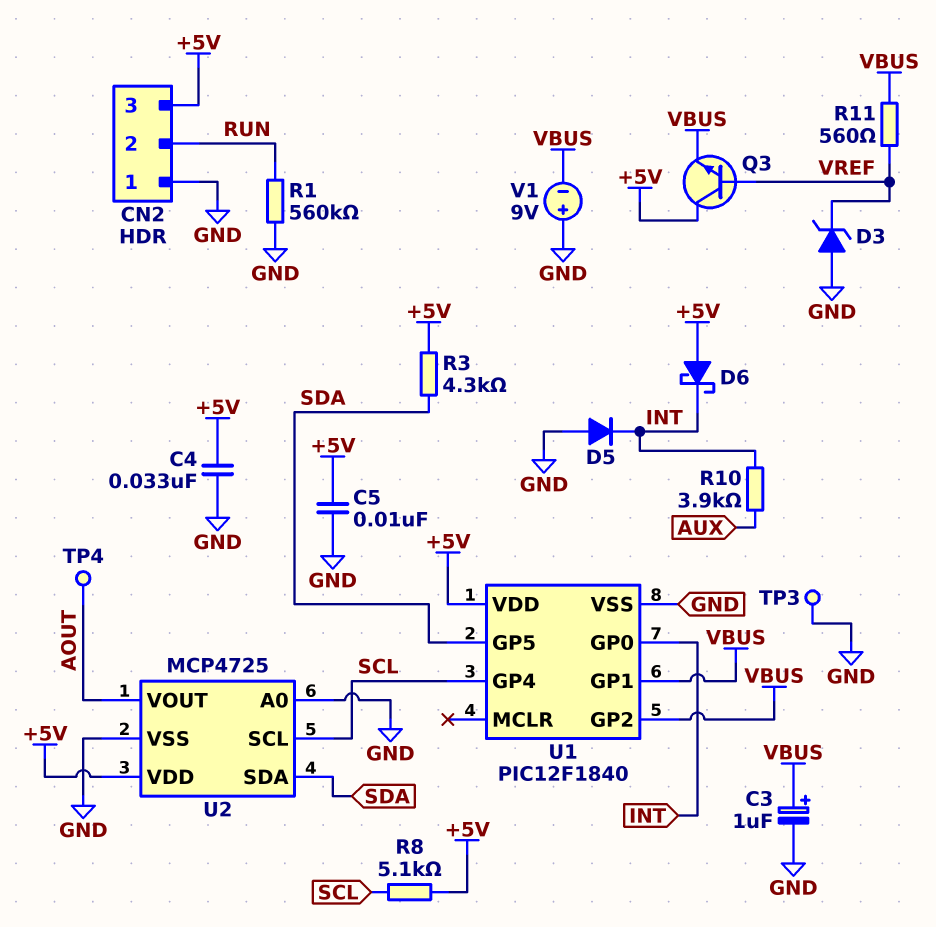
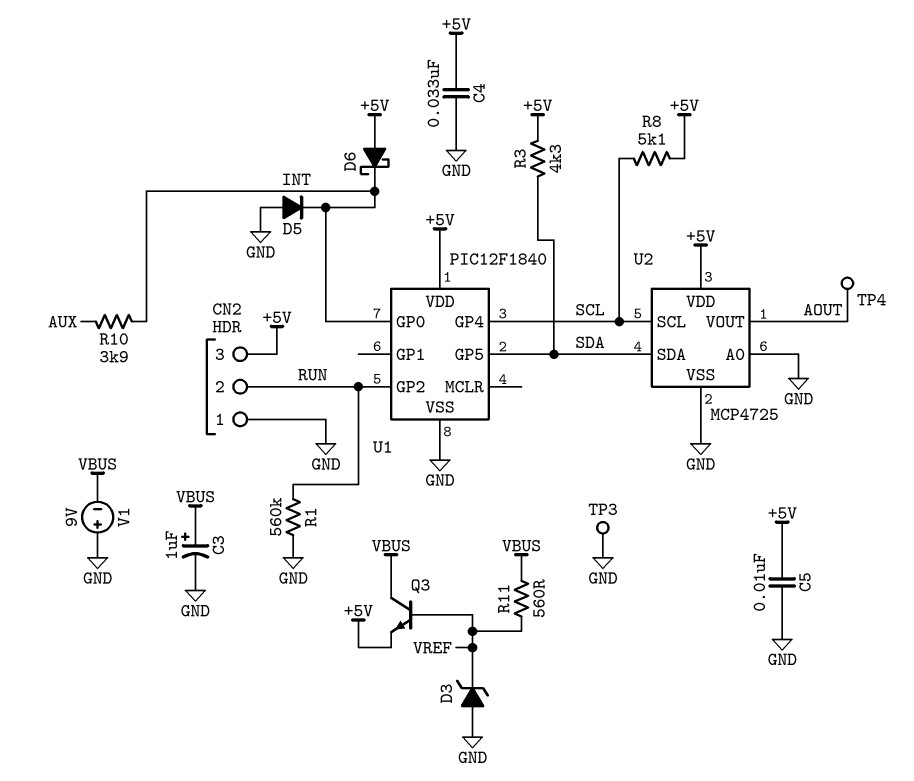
Q3: NPN (B VREF, C +5V, E VBUS) -> NPN (B VREF, C VBUS, E +5V)
U1 pin GP1: VBUS -> none
U1 pin GP2: VBUS -> RUN

